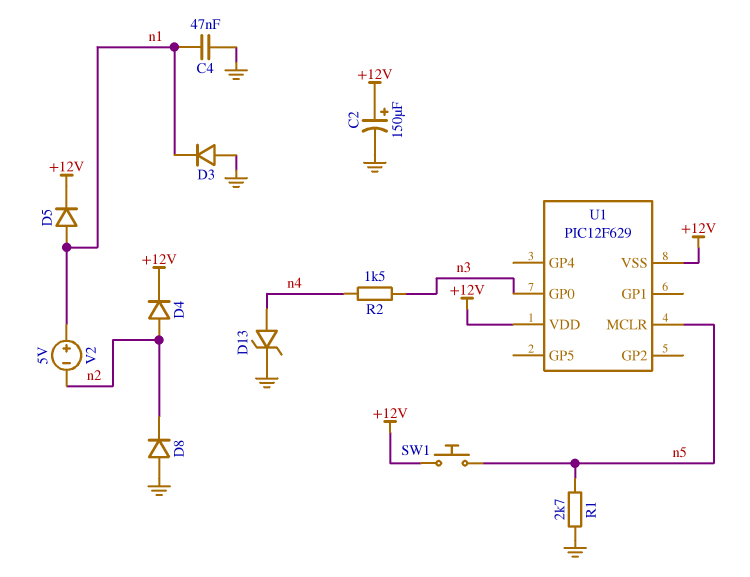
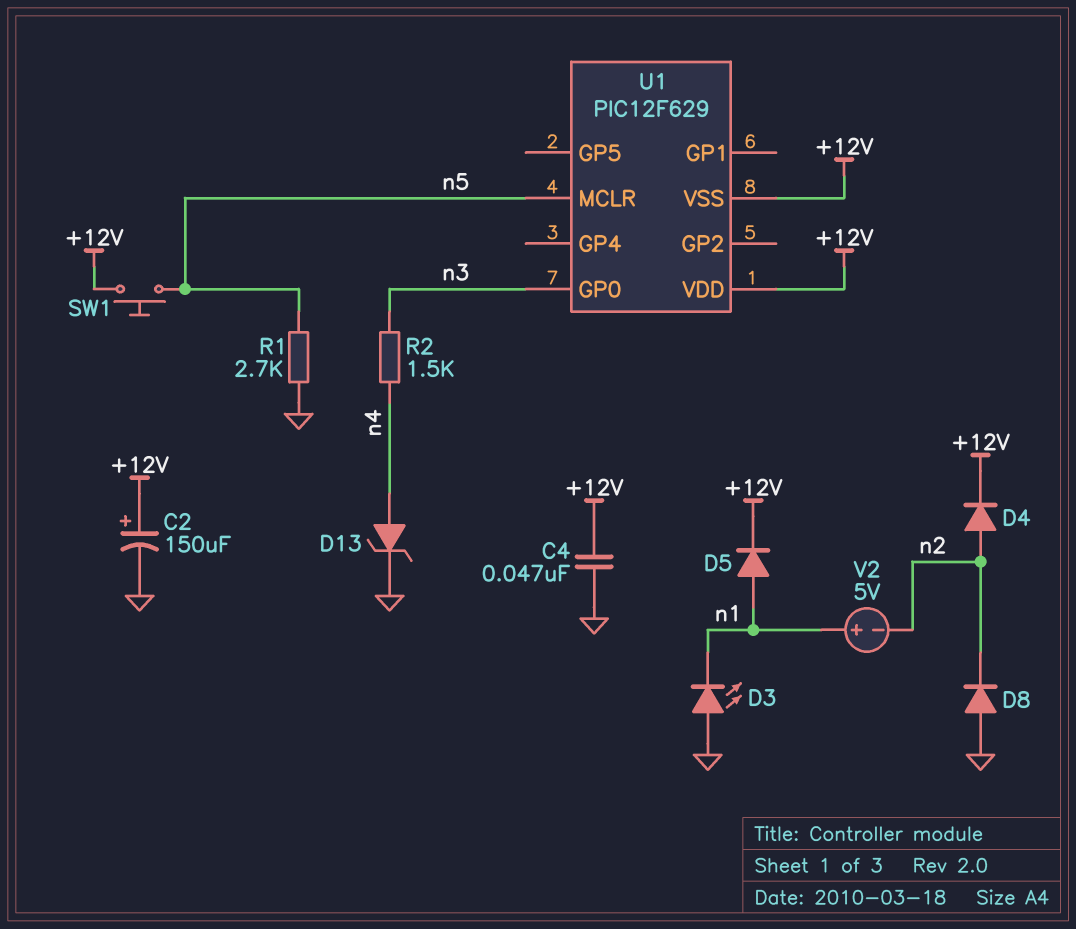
C4: 47nF (GND, n1) -> 47nF (+12V, GND)
D3: diode (A GND, K n1) -> LED (A GND, K n1)

